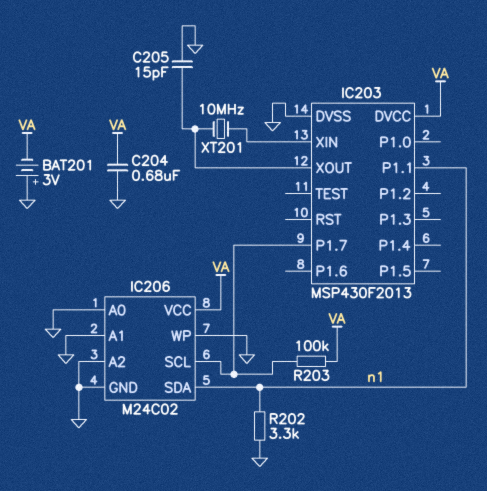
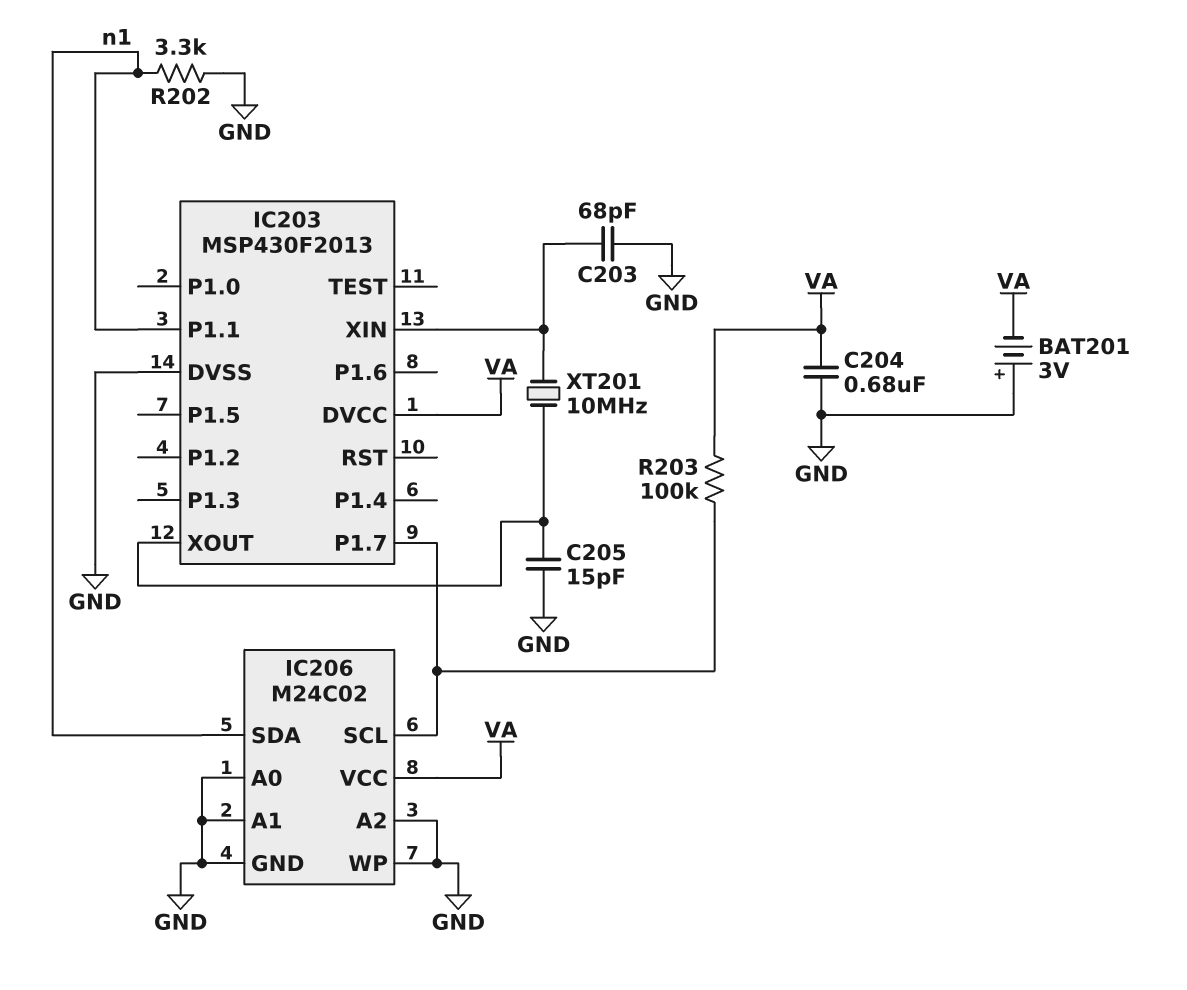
C203: none -> 68pF (GND, IC203/XIN)

